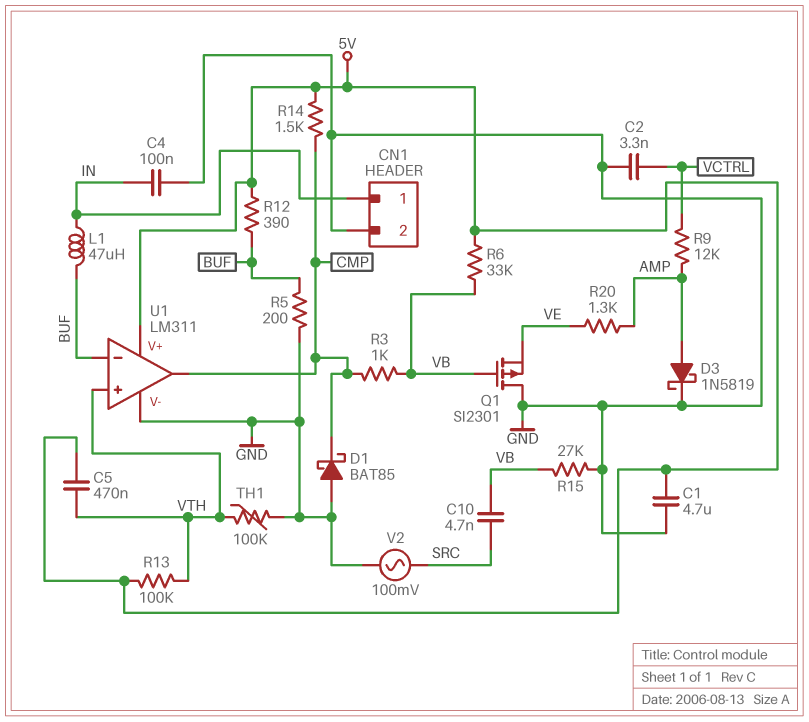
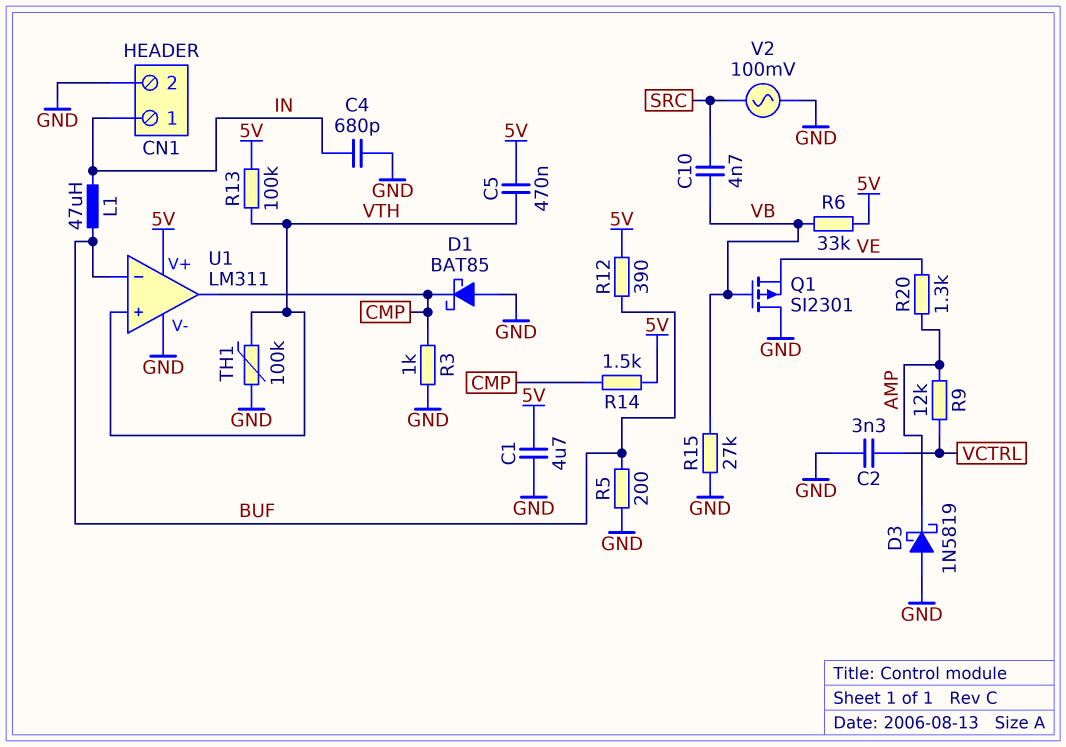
C4: 100nF (GND, IN) -> 680pF (GND, IN)
D3: schottky 1N5819 (A AMP, K GND) -> schottky 1N5819 (A GND, K AMP)
R3: 1k (CMP, VB) -> 1k (CMP, GND)

